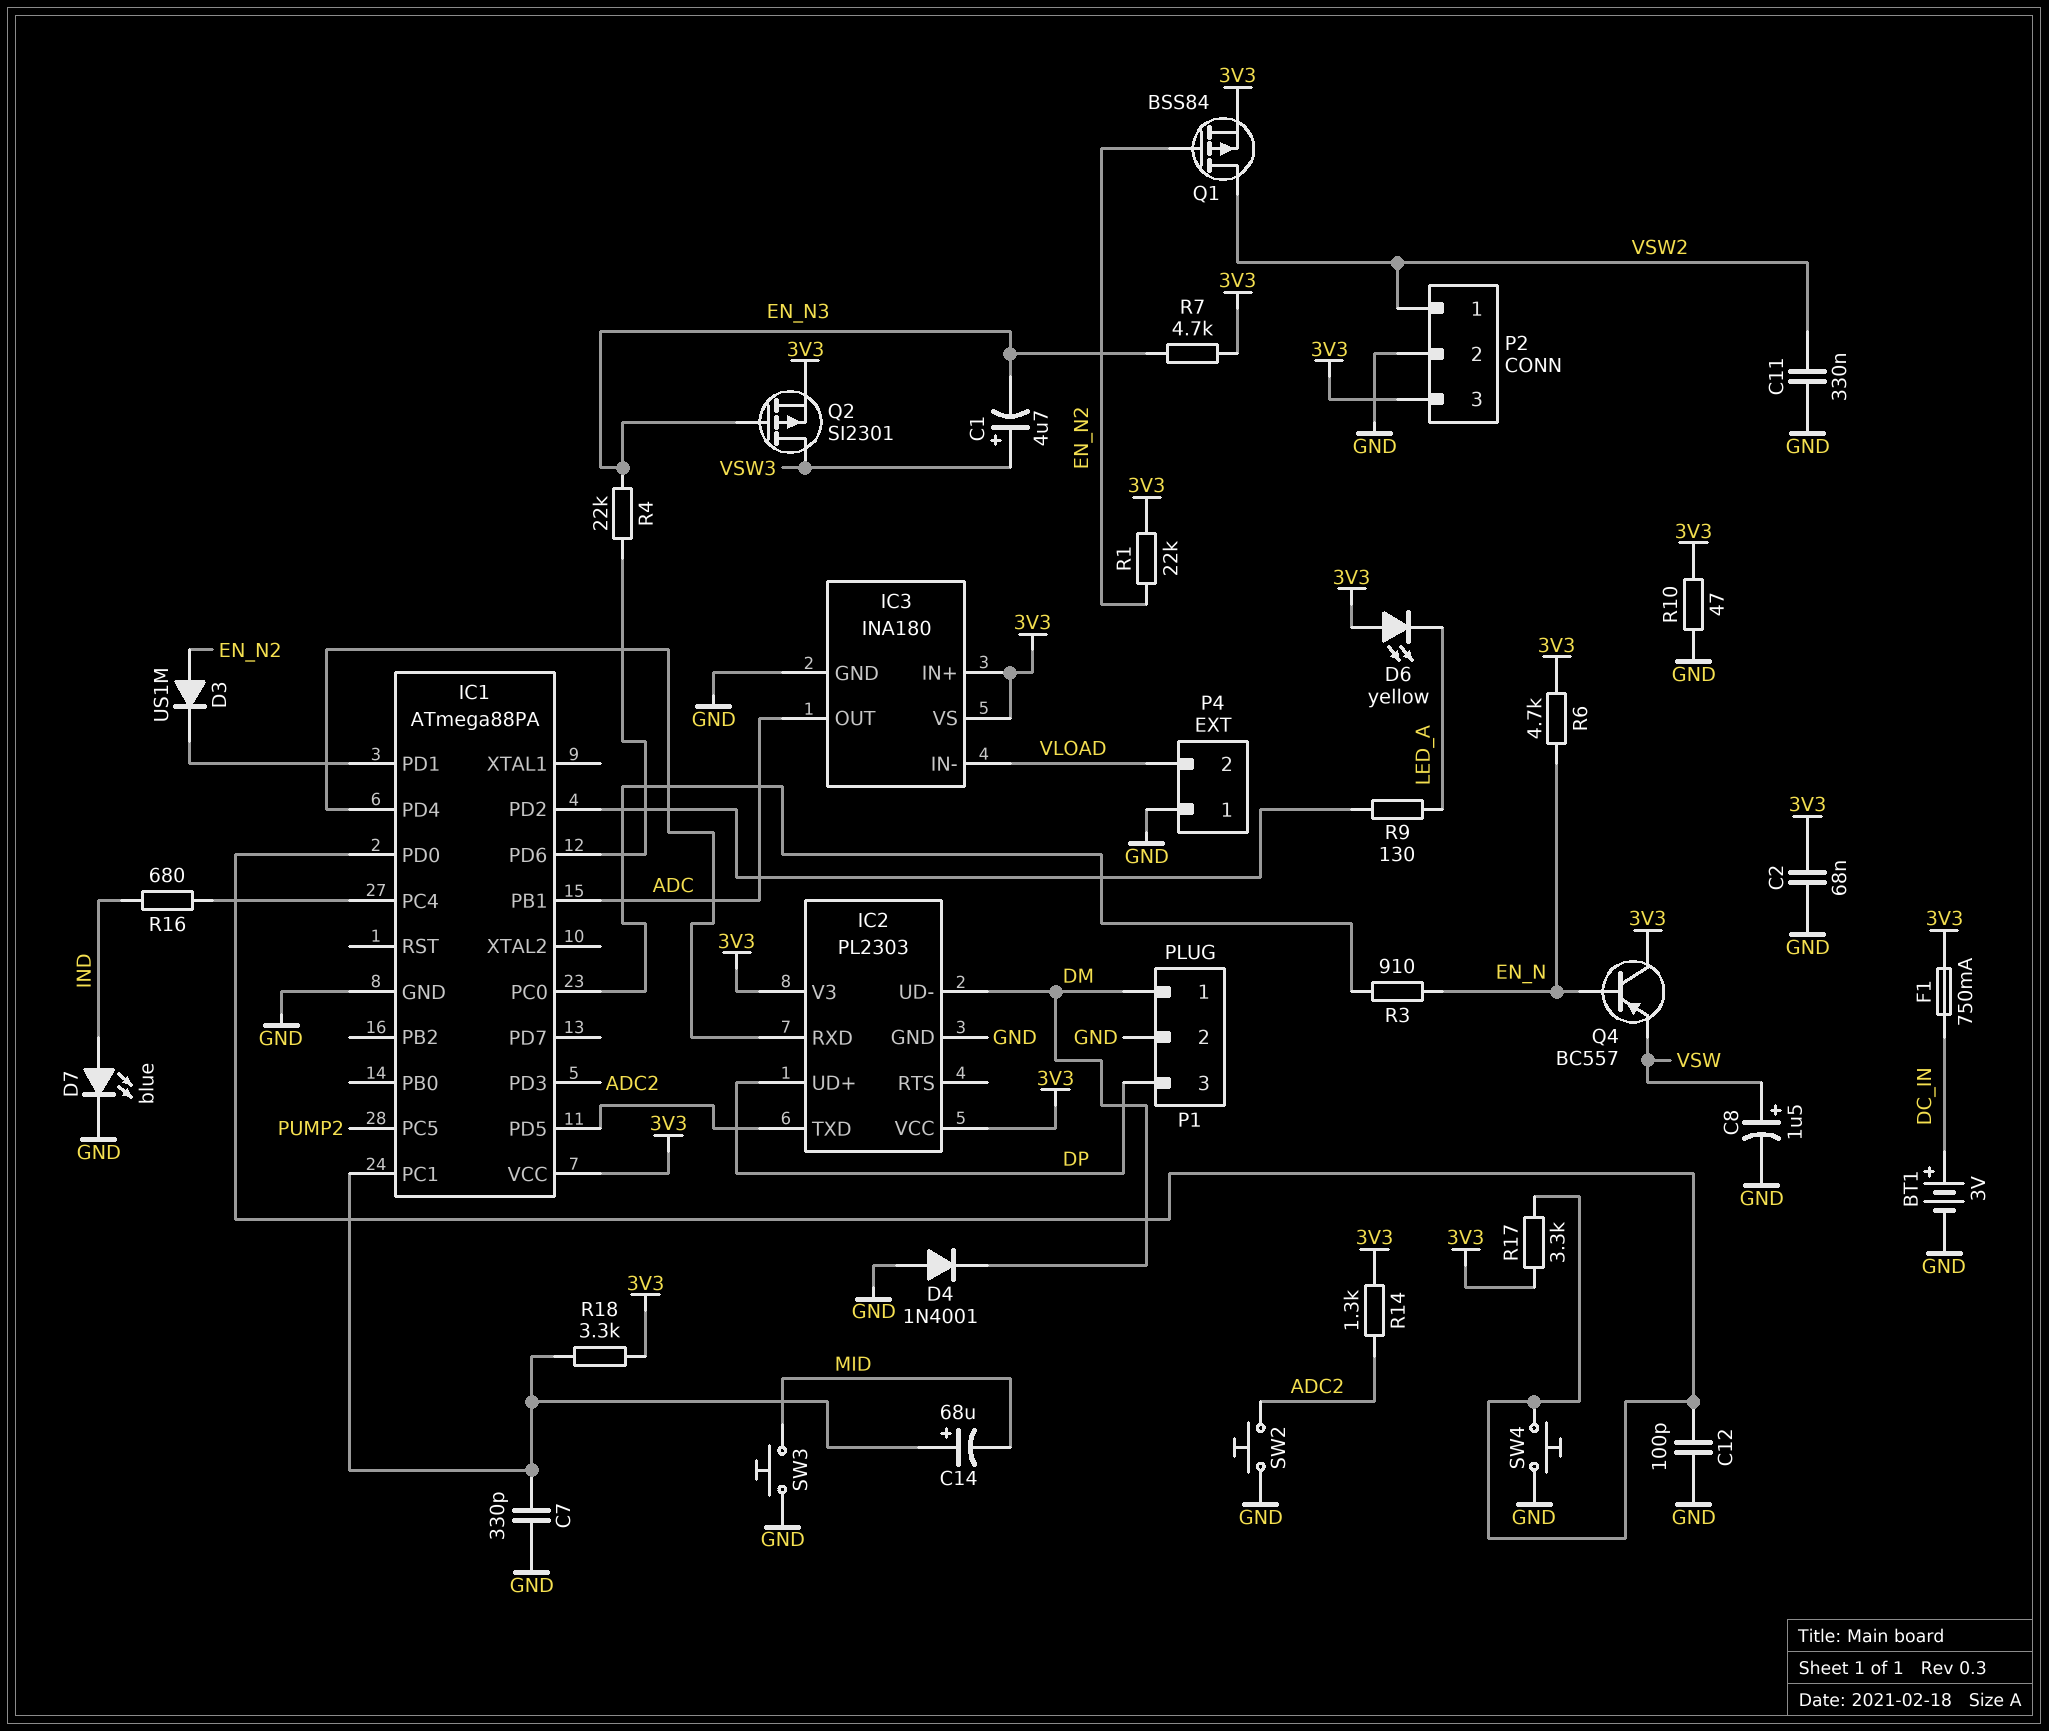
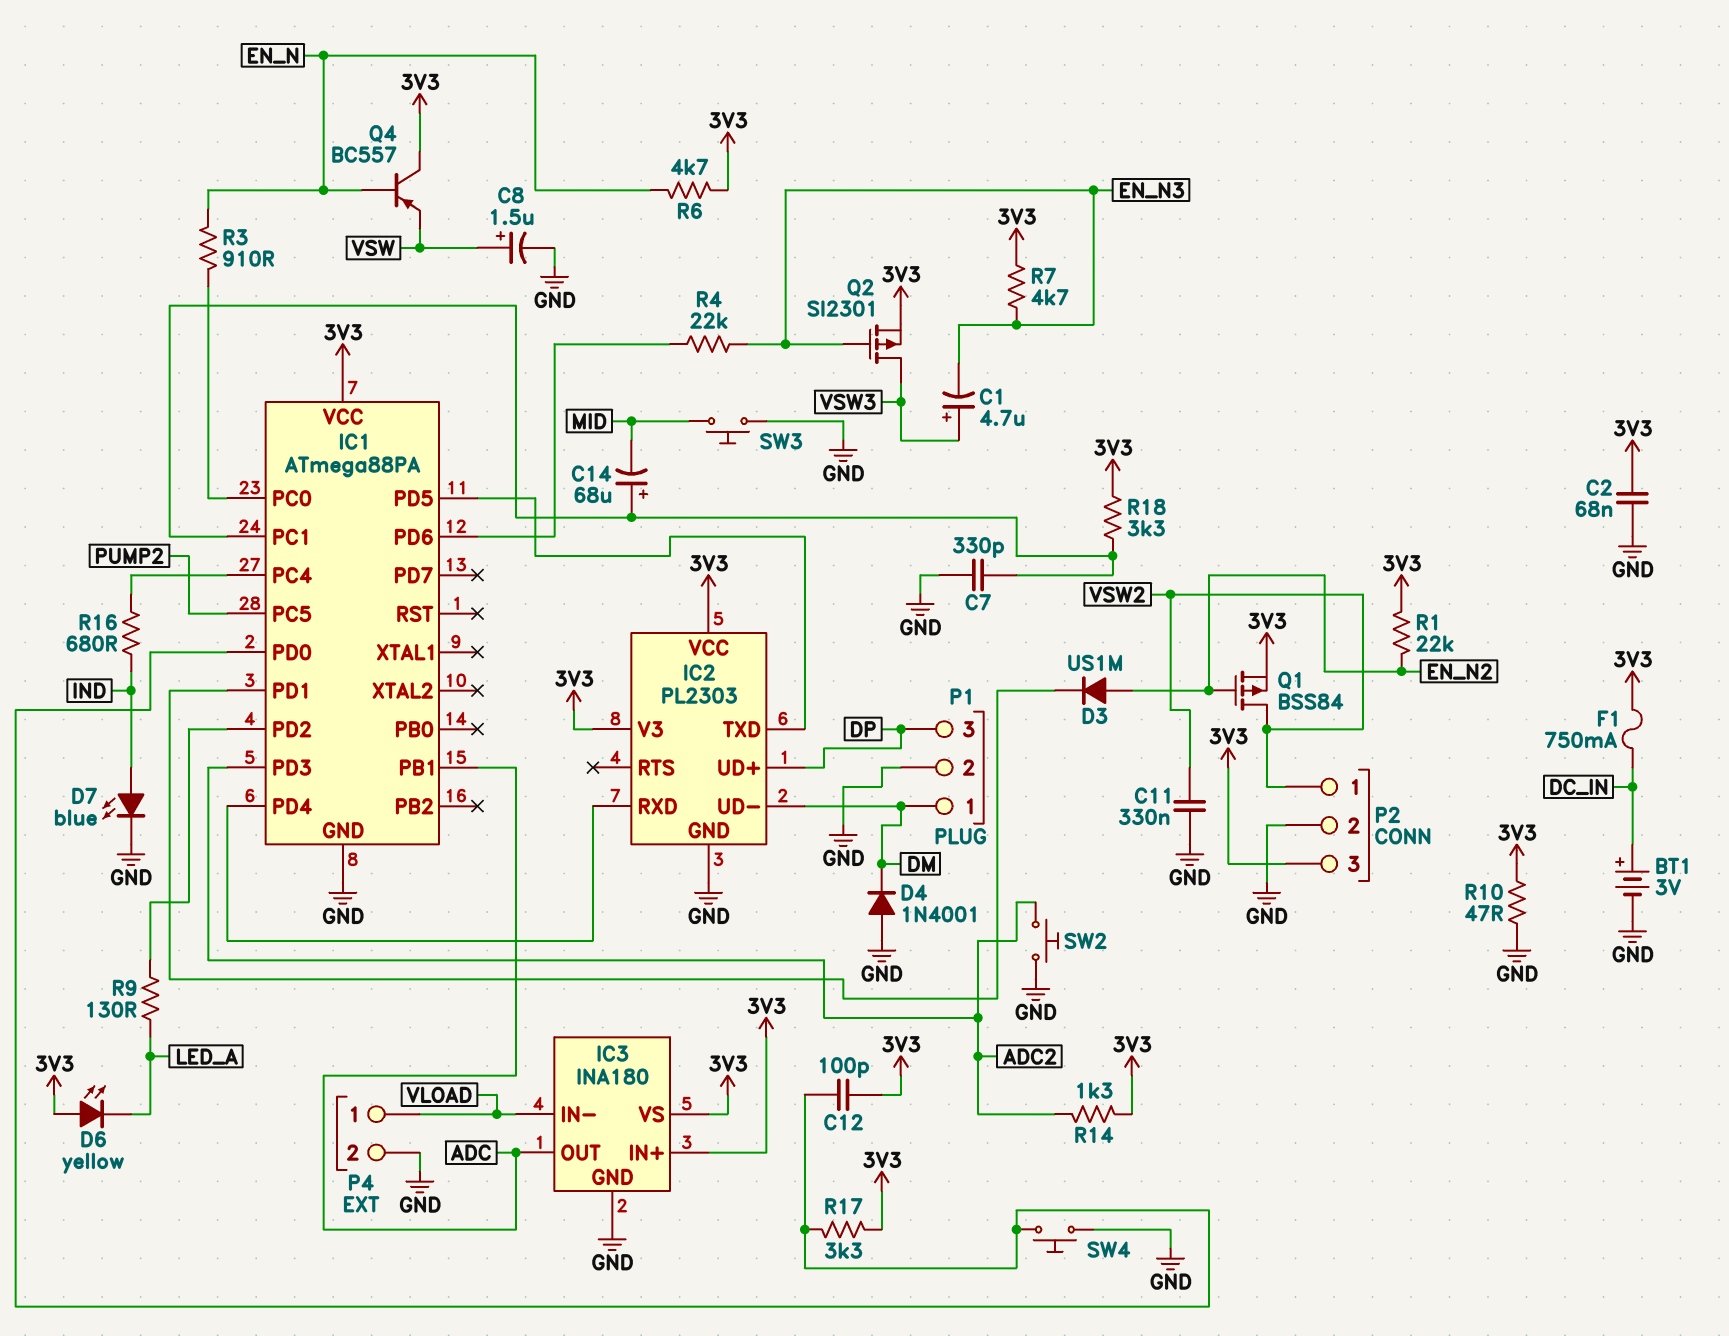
C12: 100pF (GND, IC1/PD0) -> 100pF (3V3, IC1/PD0)
P4 pin 1: GND -> VLOAD
P4 pin 2: VLOAD -> GND

